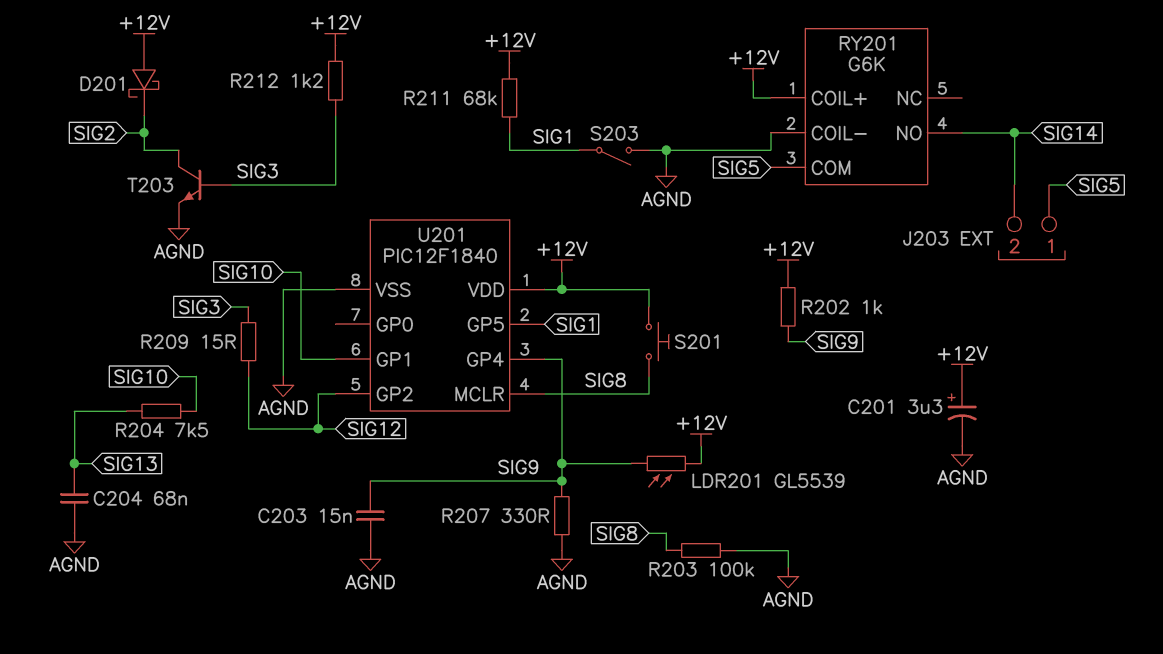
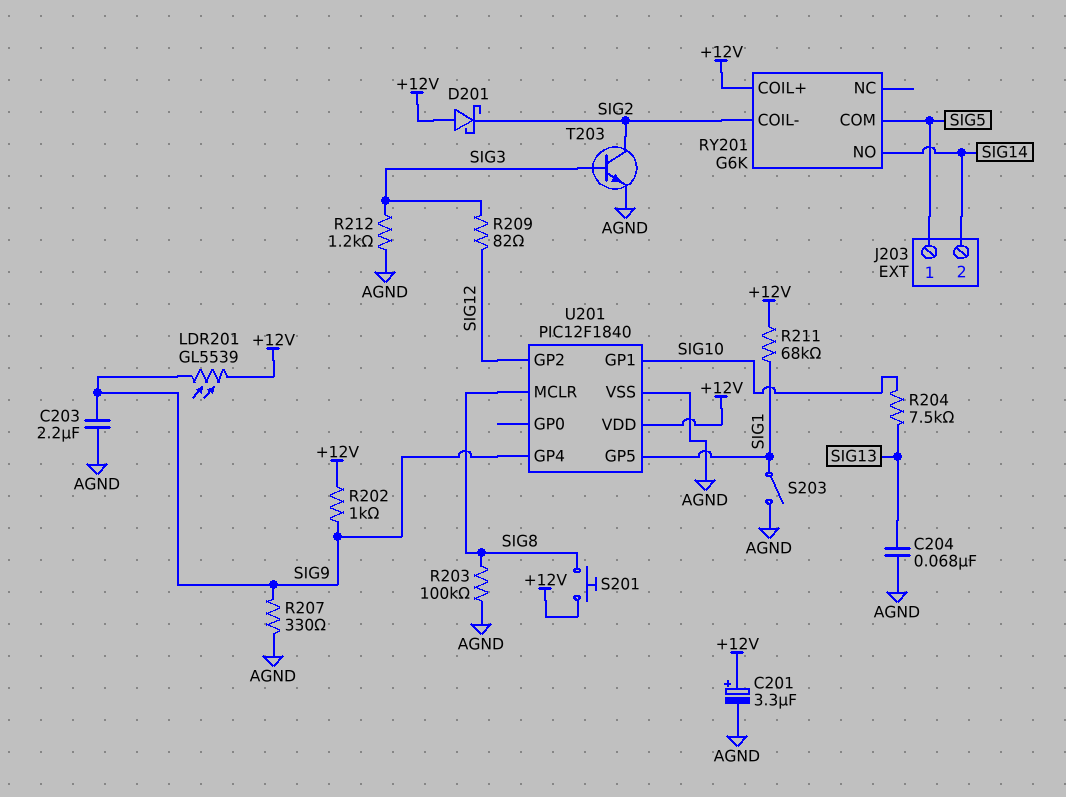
C203: 15nF (AGND, SIG9) -> 2.2uF (AGND, SIG9)
R209: 15 (SIG3, SIG12) -> 82 (SIG3, SIG12)
R212: 1.2k (+12V, SIG3) -> 1.2k (AGND, SIG3)
RY201 pin COIL-: AGND -> SIG2

